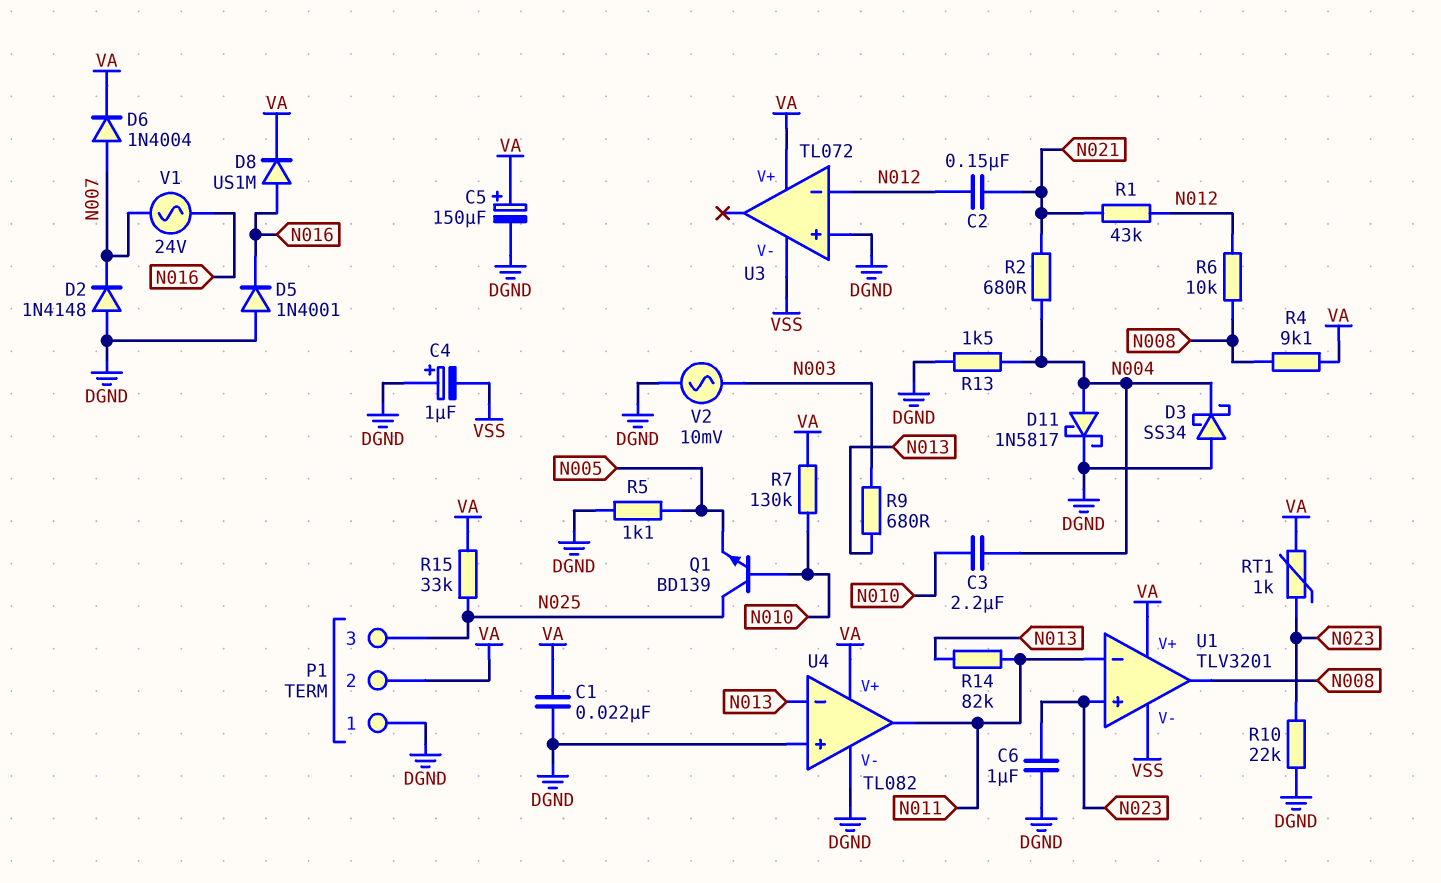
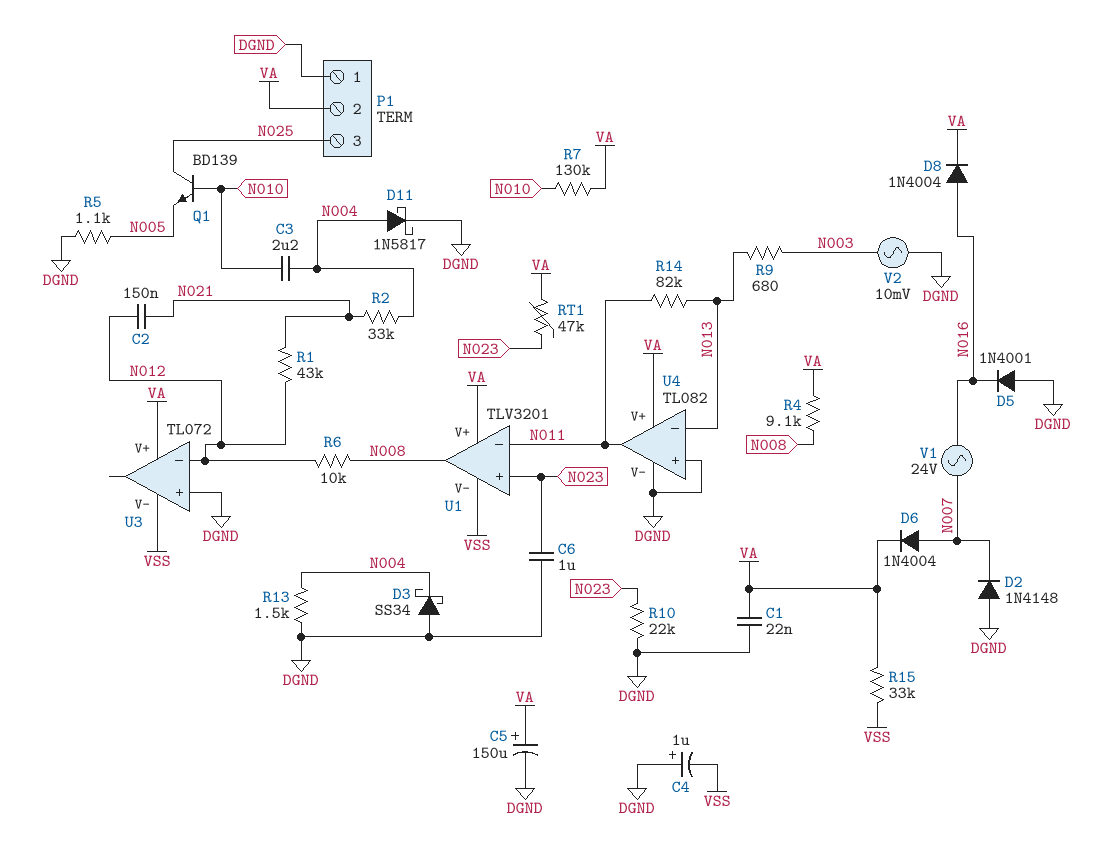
D8: diode US1M (A N016, K VA) -> diode 1N4004 (A N016, K VA)
R2: 680 (N004, N021) -> 33k (N004, N021)
R15: 33k (N025, VA) -> 33k (VA, VSS)
RT1: 1k (N023, VA) -> 47k (N023, VA)

